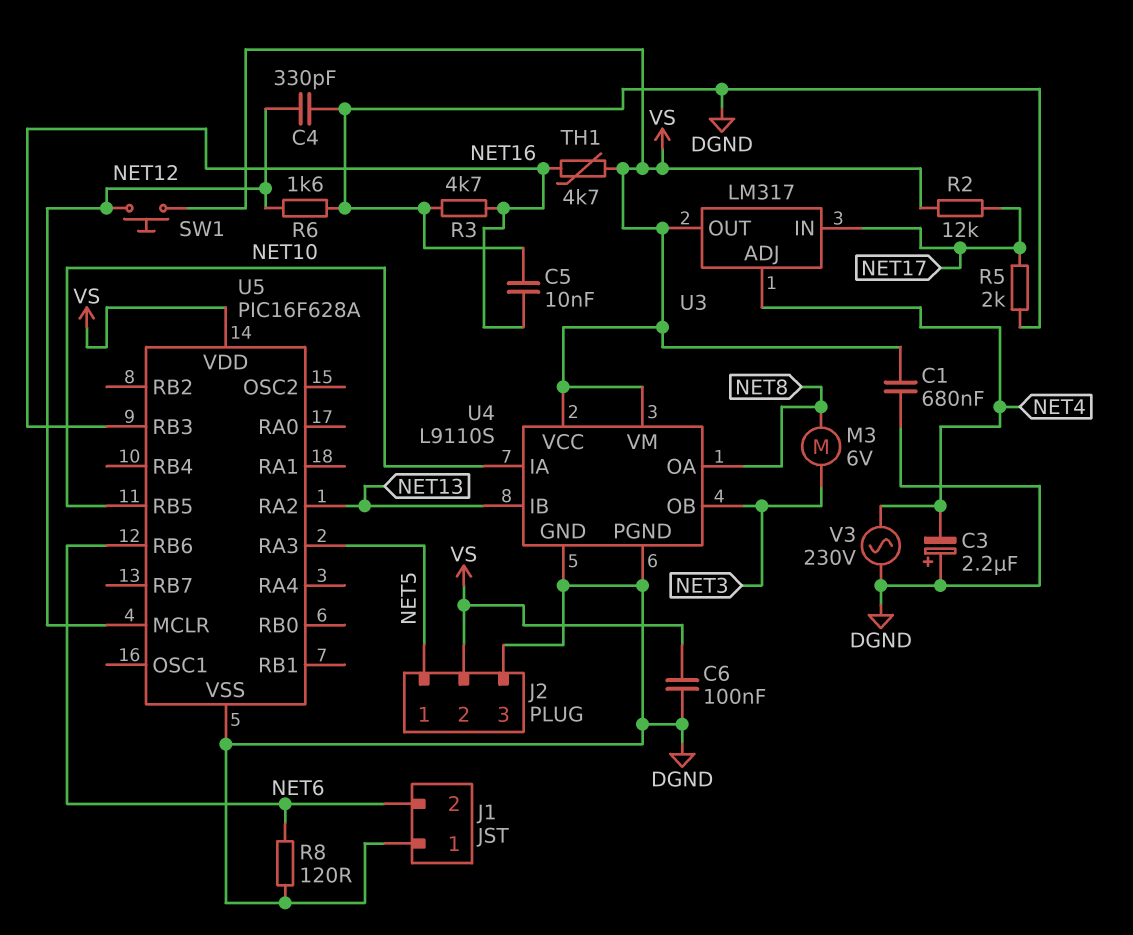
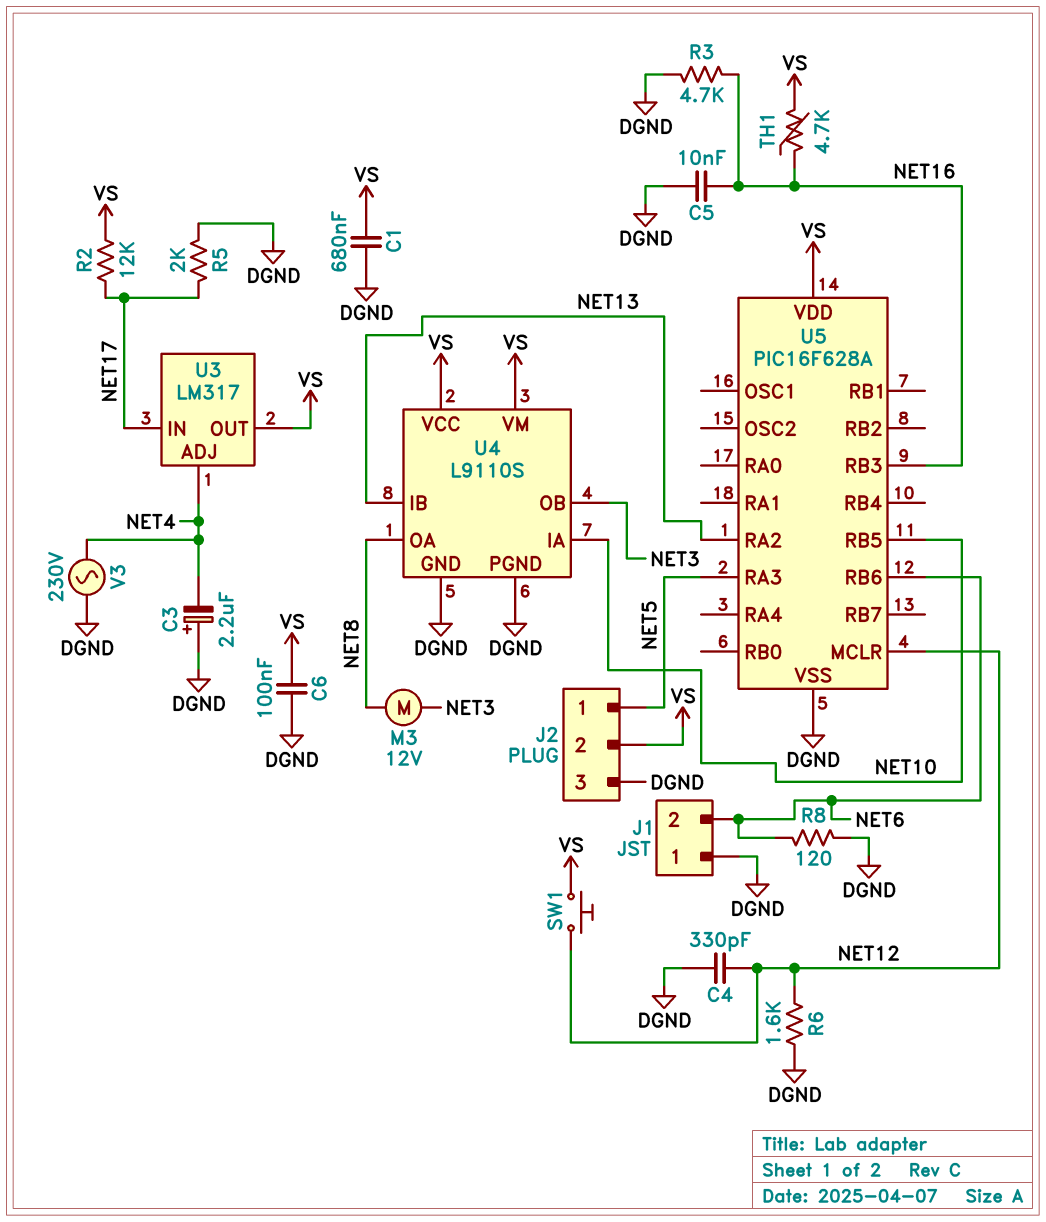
M3: motor 6V (NET3, NET8) -> motor 12V (NET3, NET8)

